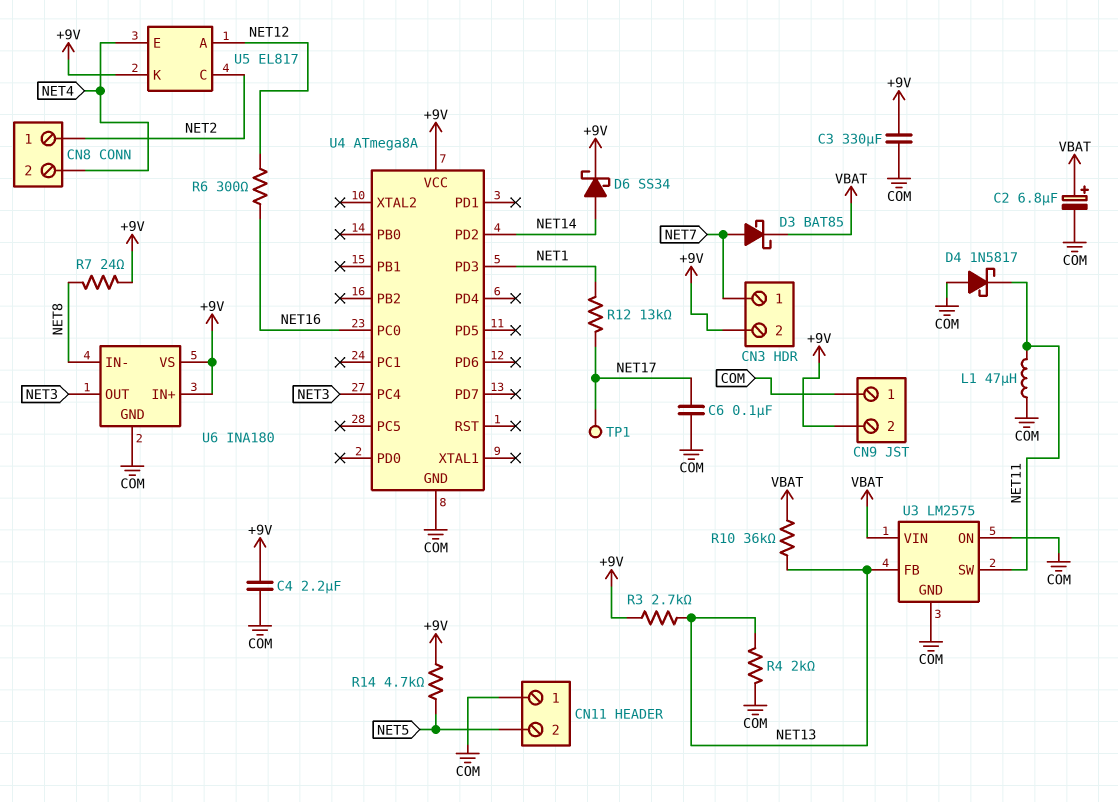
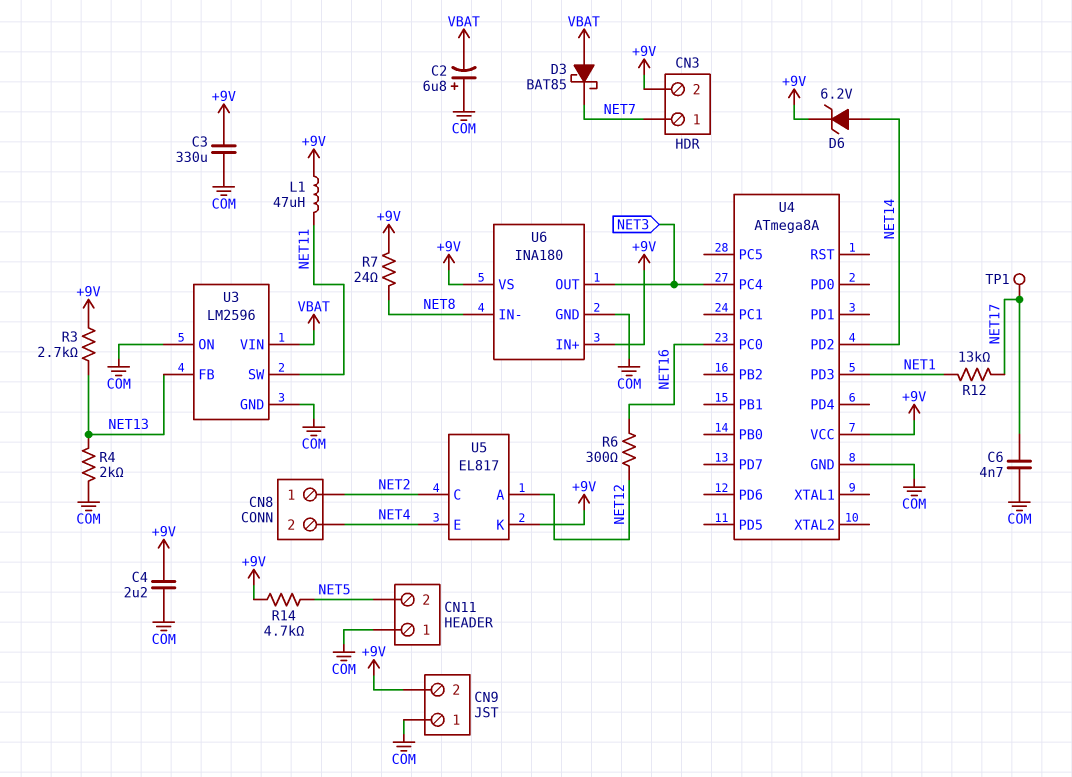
C2: 6.8uF (plus VBAT, minus COM) -> 6.8uF (plus COM, minus VBAT)
C6: 100nF (COM, NET17) -> 4.7nF (COM, NET17)
D3: schottky BAT85 (A NET7, K VBAT) -> schottky BAT85 (A VBAT, K NET7)
D4: schottky 1N5817 (A COM, K NET11) -> none
D6: schottky SS34 (A NET14, K +9V) -> zener 6.2V (A NET14, K +9V)
L1: 47uH (COM, NET11) -> 47uH (+9V, NET11)
R10: 36k (NET13, VBAT) -> none
U3: LM2575 -> LM2596

